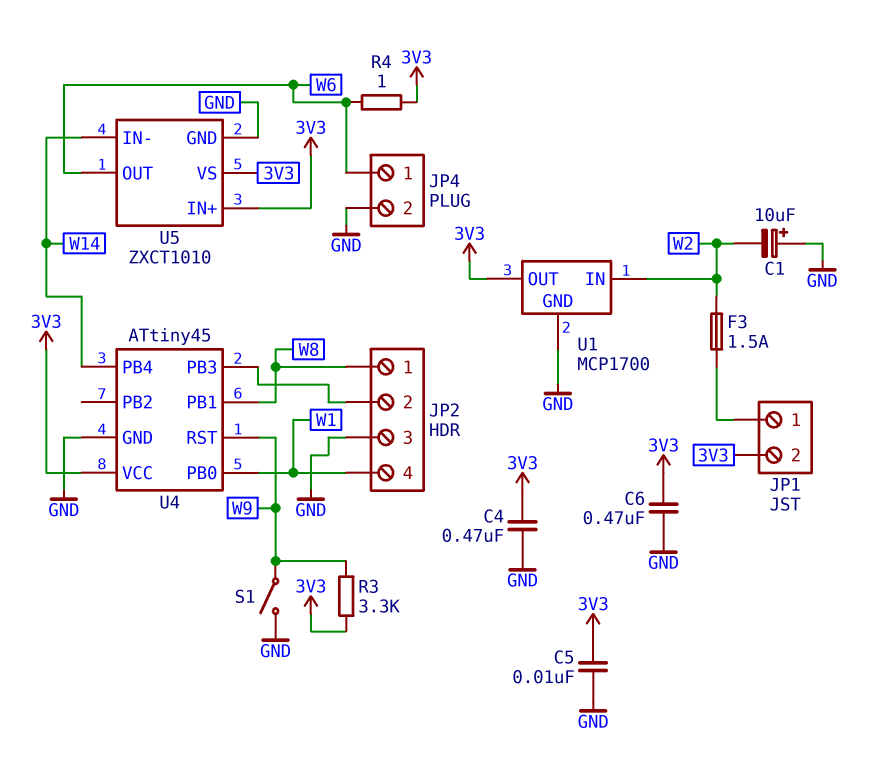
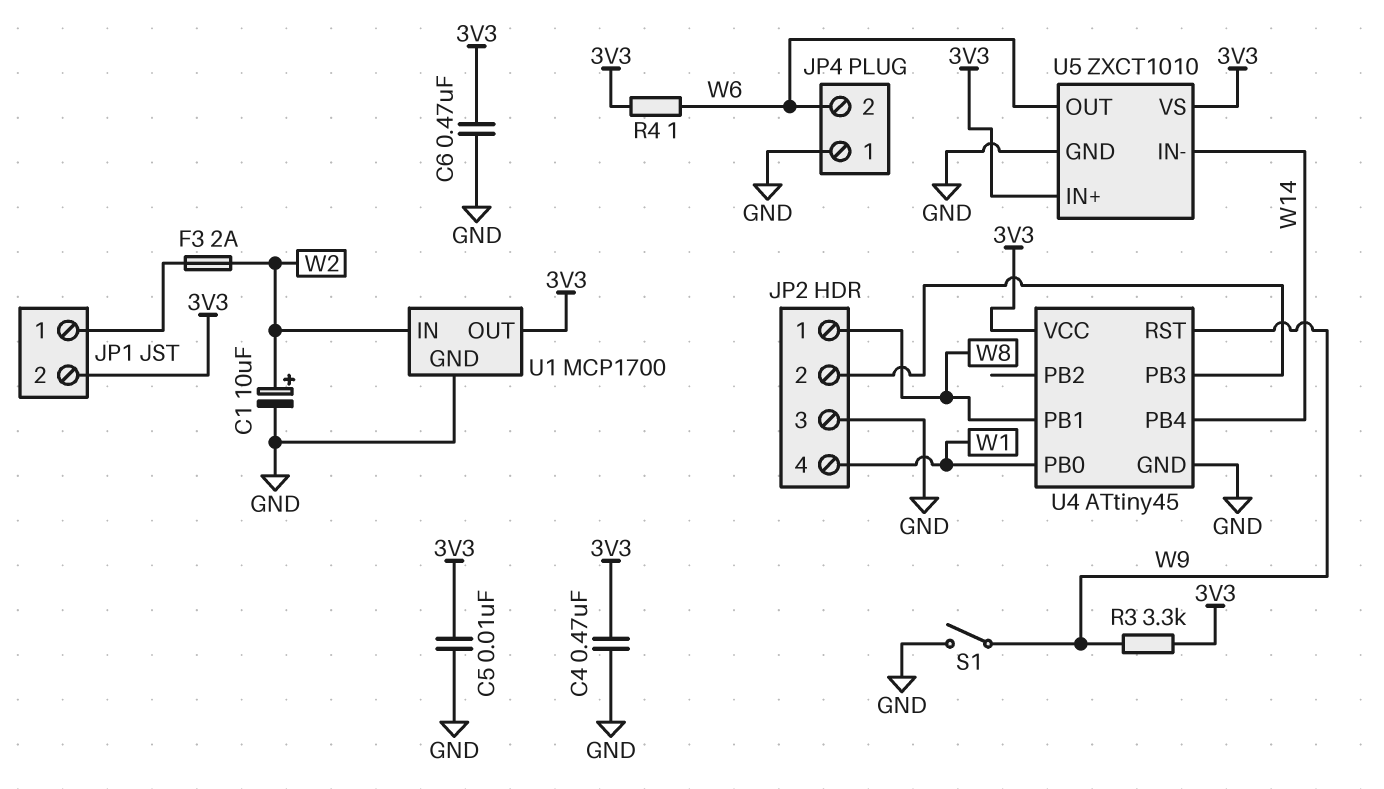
C1: 10uF (plus GND, minus W2) -> 10uF (plus W2, minus GND)
F3: 1.5A (JP1/1, W2) -> 2A (JP1/1, W2)
JP4 pin 1: W6 -> GND
JP4 pin 2: GND -> W6

